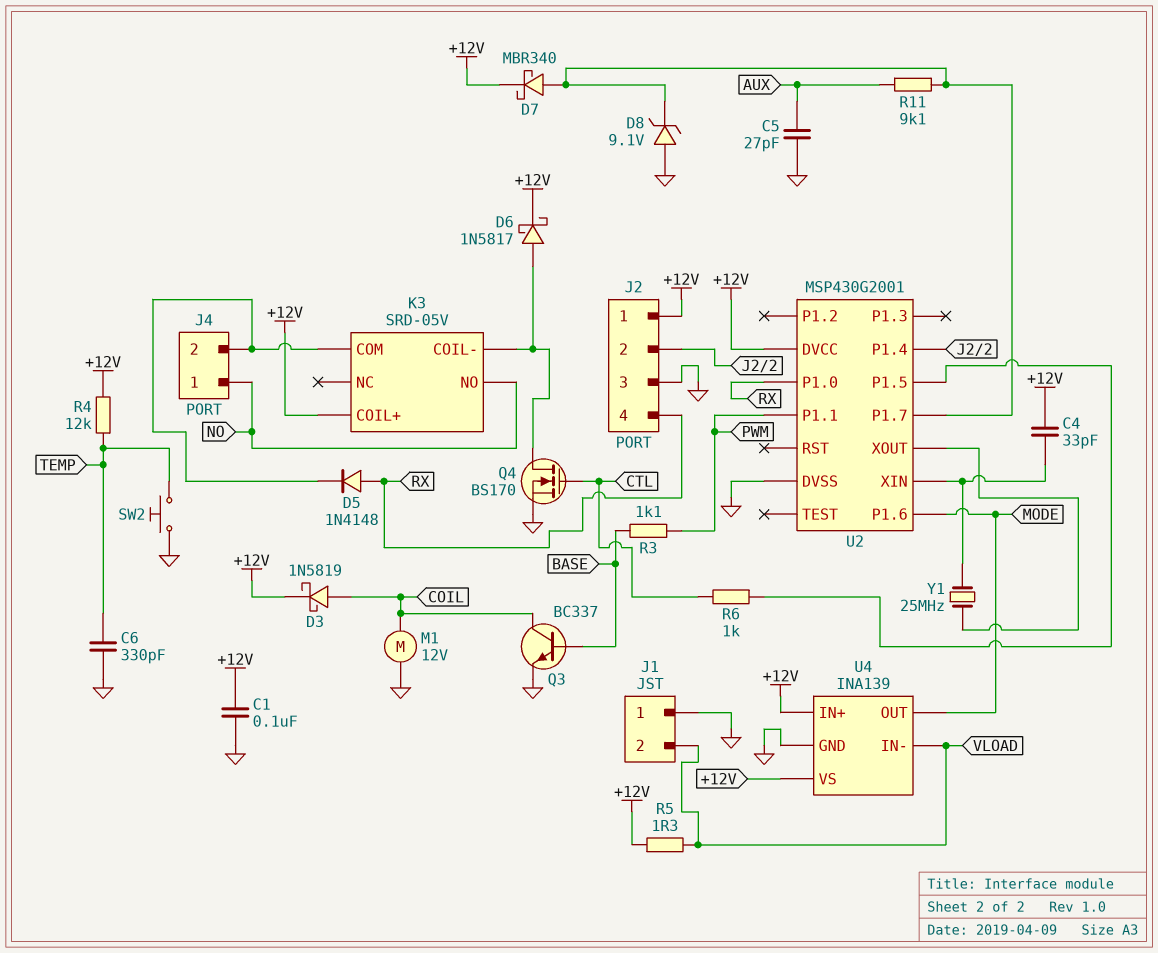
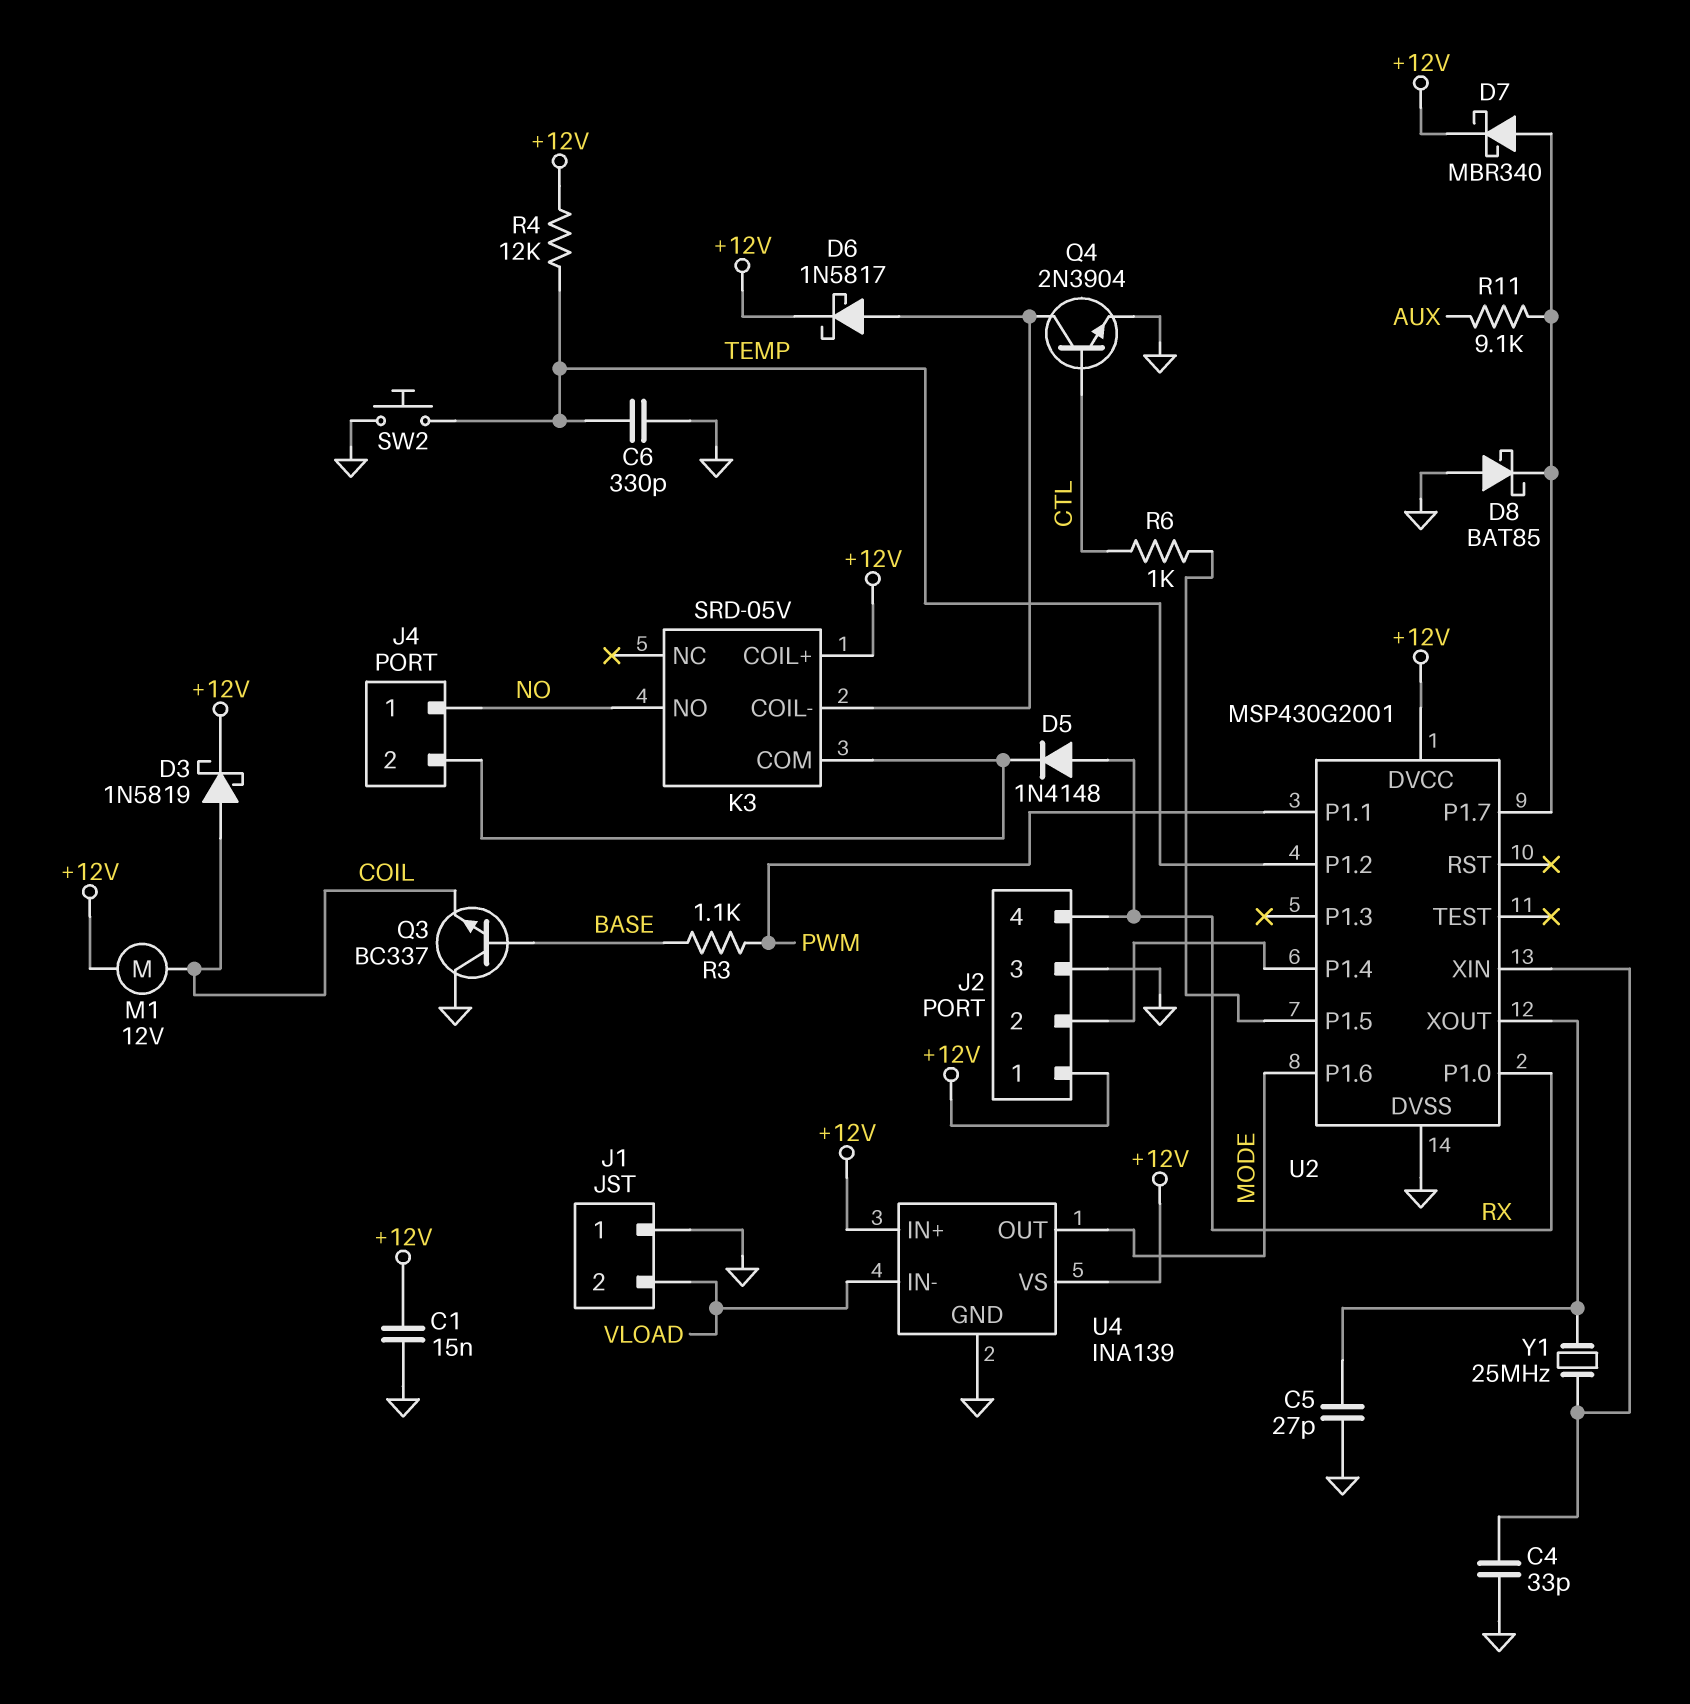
C1: 100nF (+12V, GND) -> 15nF (+12V, GND)
C4: 33pF (+12V, U2/XIN) -> 33pF (GND, U2/XIN)
C5: 27pF (AUX, GND) -> 27pF (GND, U2/XOUT)
D8: zener 9.1V (A GND, K U2/P1.7) -> schottky BAT85 (A GND, K U2/P1.7)
M1: motor 12V (COIL, GND) -> motor 12V (+12V, COIL)
Q3: NPN BC337 (B BASE, C COIL, E GND) -> NPN BC337 (B BASE, C GND, E COIL)
Q4: NMOS BS170 (G CTL, D K3/COIL-, S GND) -> NPN 2N3904 (B CTL, C K3/COIL-, E GND)
R5: 1.3 (+12V, VLOAD) -> none
U2 pin P1.2: none -> TEMP

